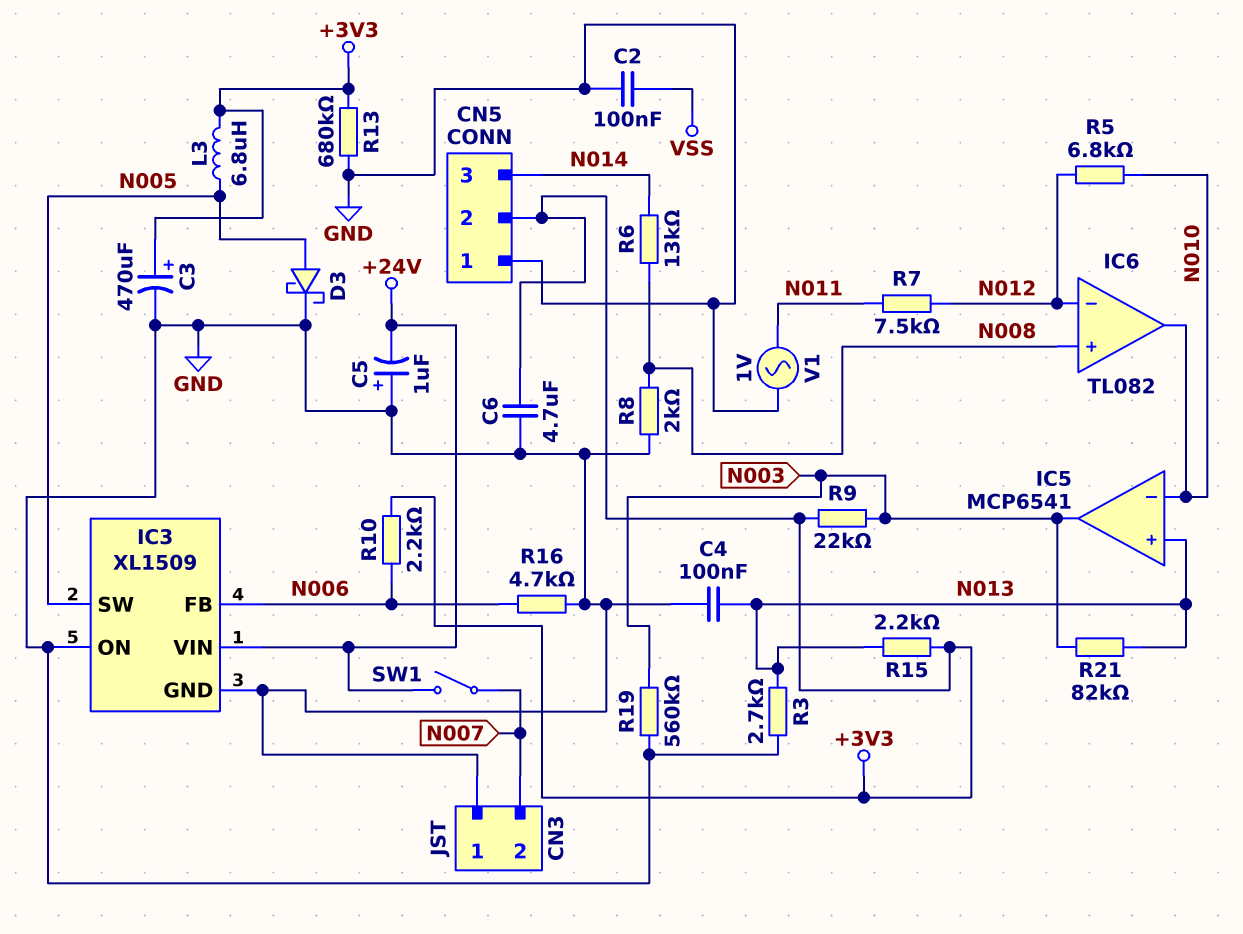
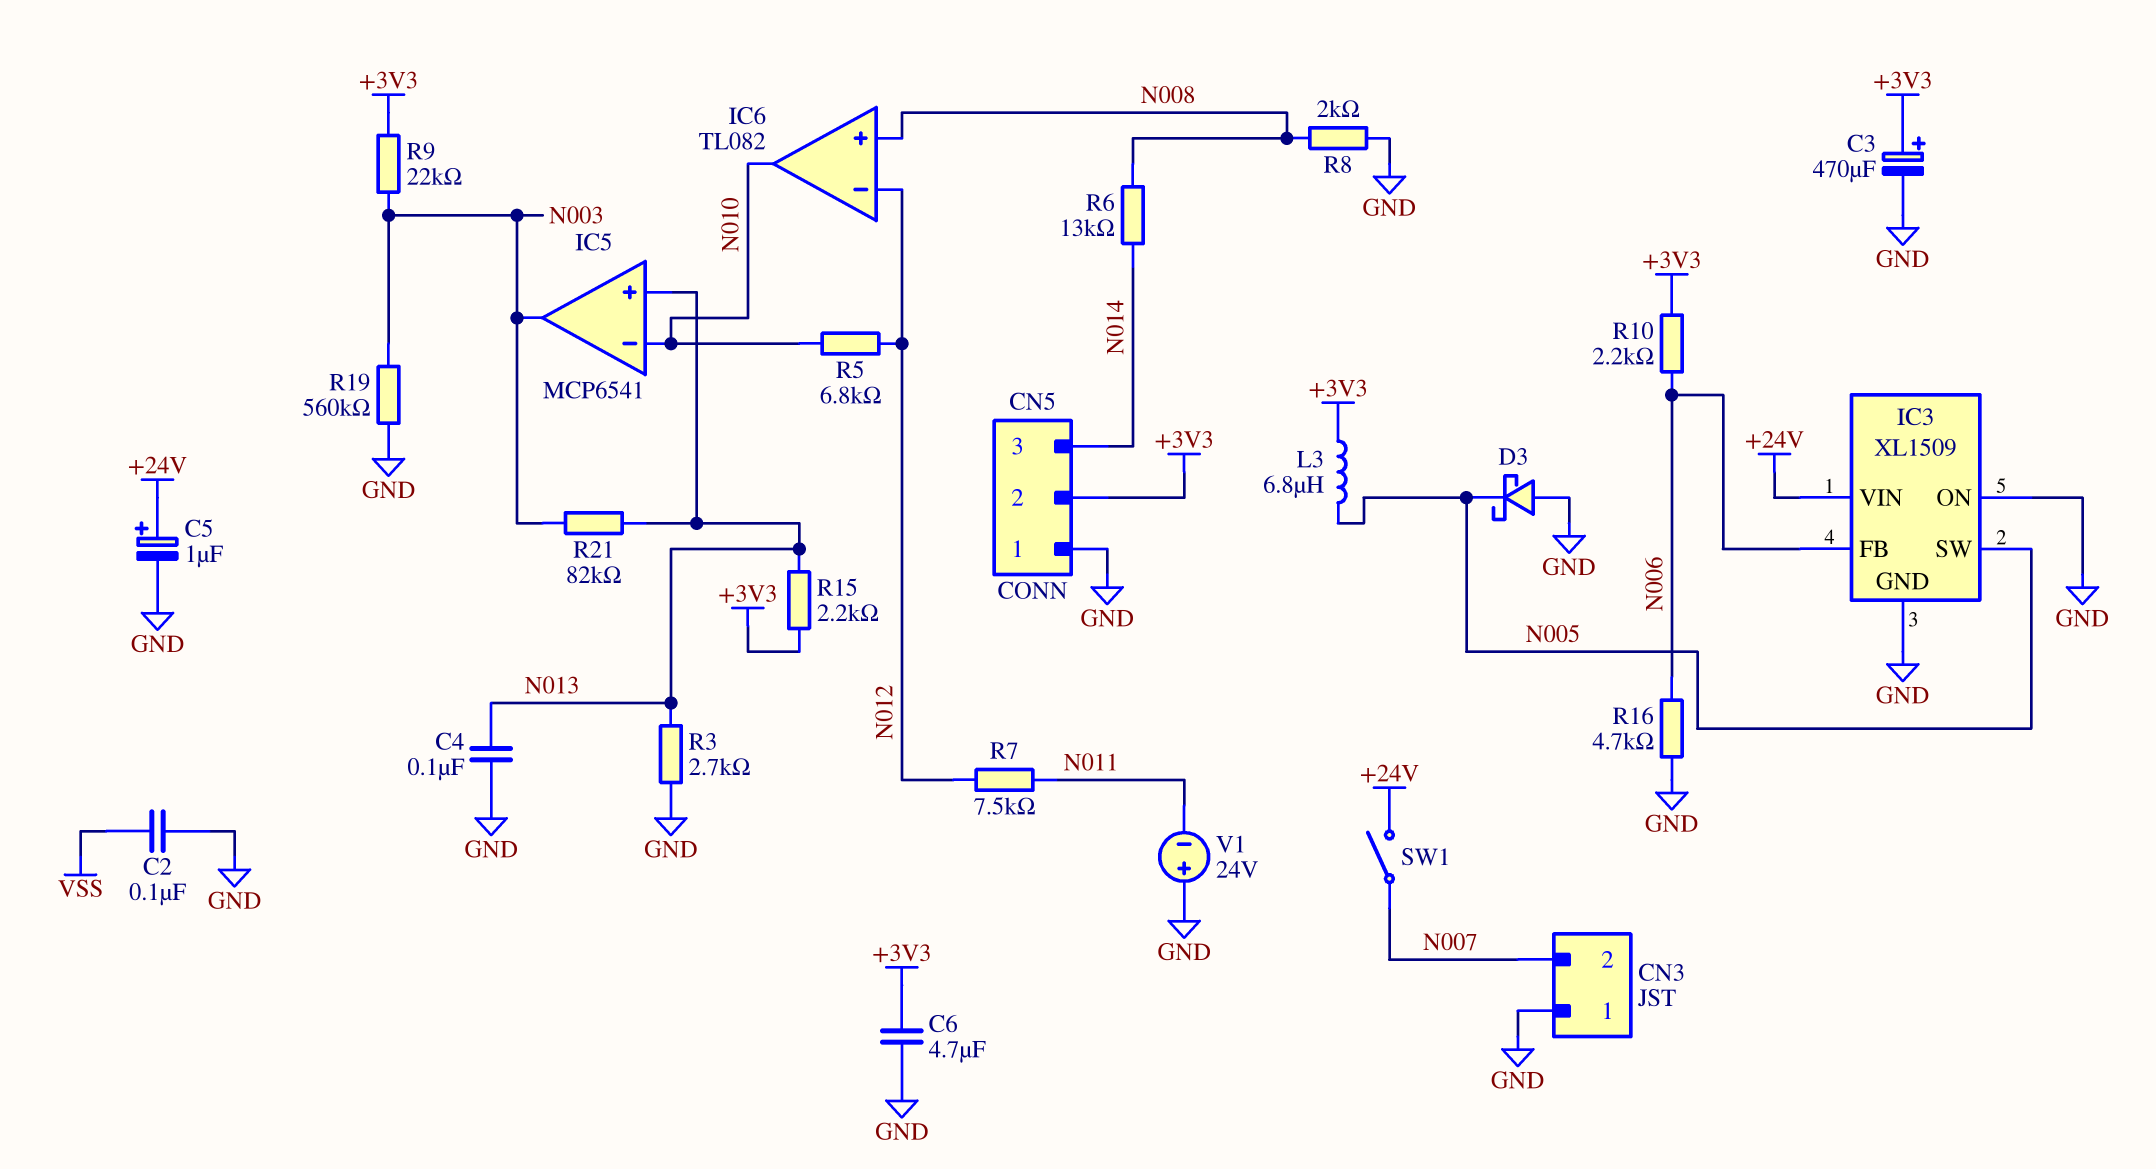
C5: 1uF (plus GND, minus +24V) -> 1uF (plus +24V, minus GND)
D3: schottky (A N005, K GND) -> schottky (A GND, K N005)
R13: 680k (+3V3, GND) -> none
V1: AC 1V (GND, N011) -> 24V (plus GND, minus N011)

